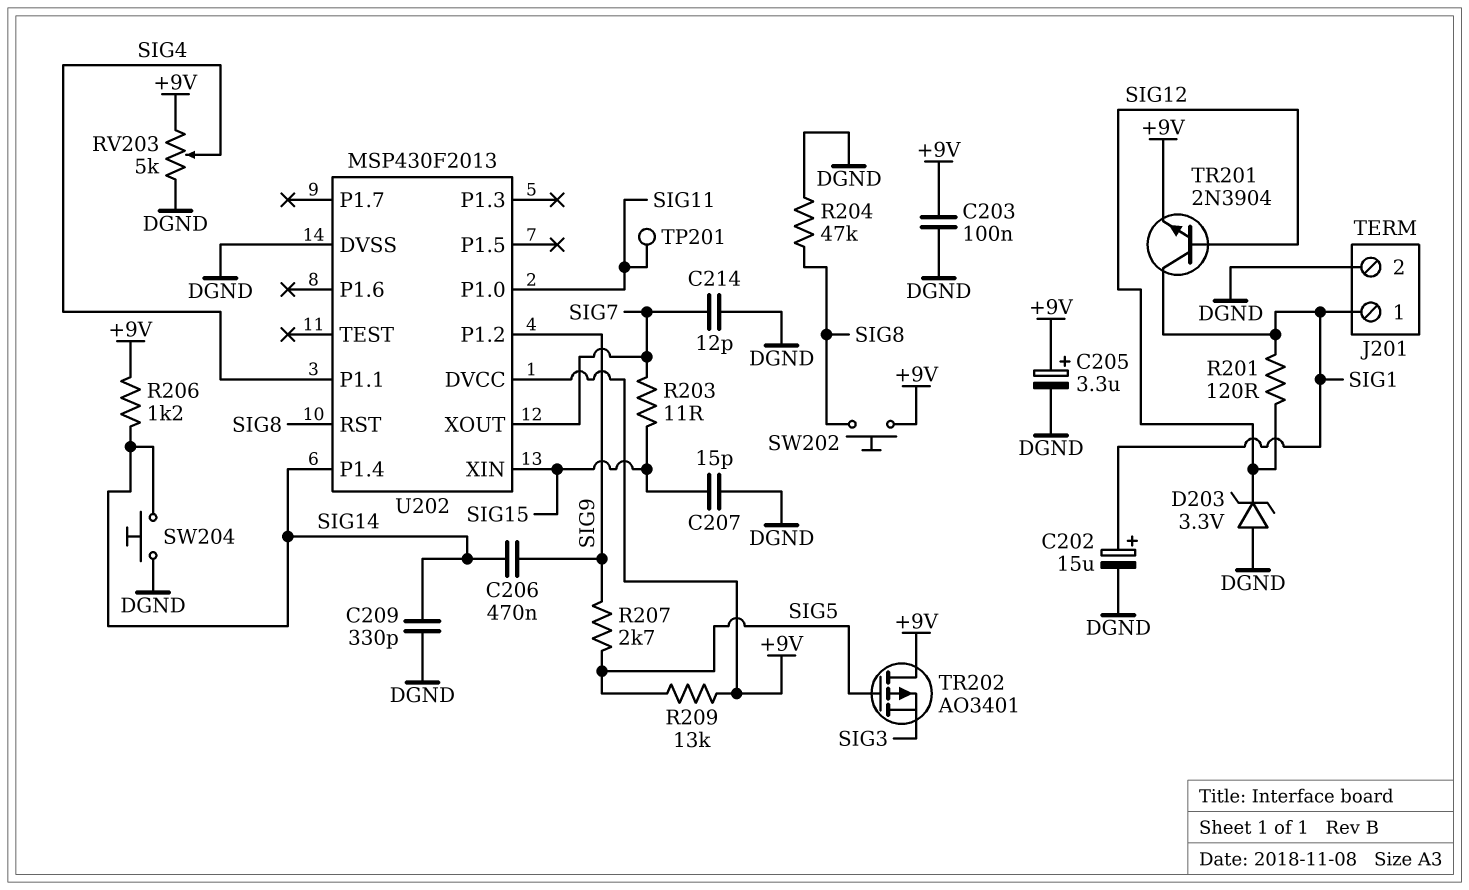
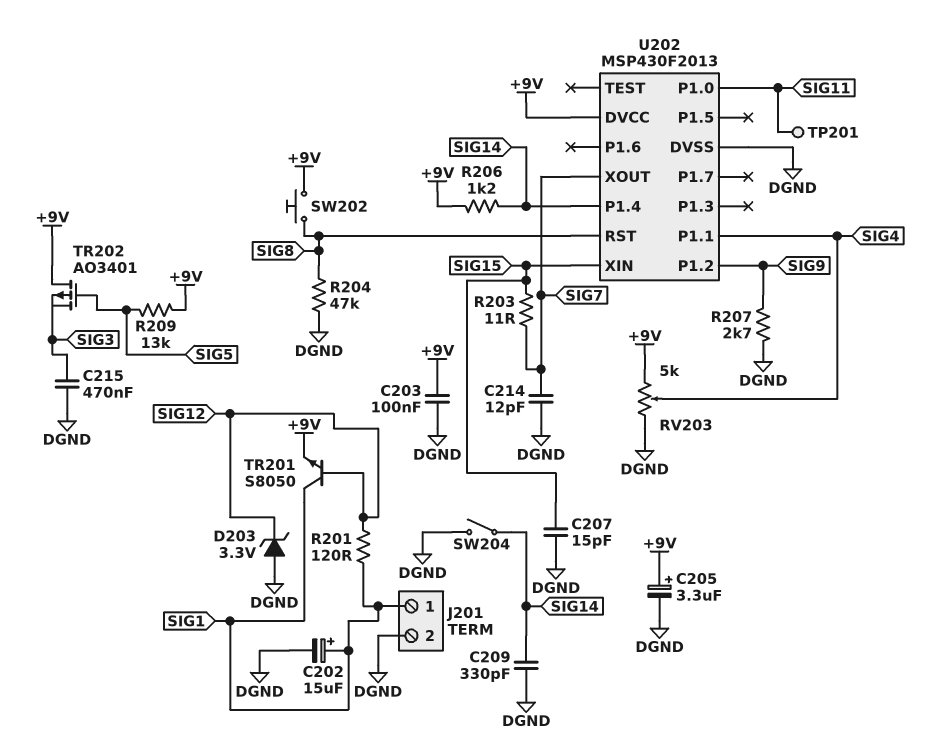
C206: 470nF (SIG9, SIG14) -> none
C215: none -> 470nF (DGND, SIG3)
R207: 2.7k (SIG5, SIG9) -> 2.7k (DGND, SIG9)
SW204: button (DGND, SIG14) -> switch (DGND, SIG14)
TR201: NPN 2N3904 (B SIG12, C SIG1, E +9V) -> NPN S8050 (B SIG12, C SIG1, E +9V)

